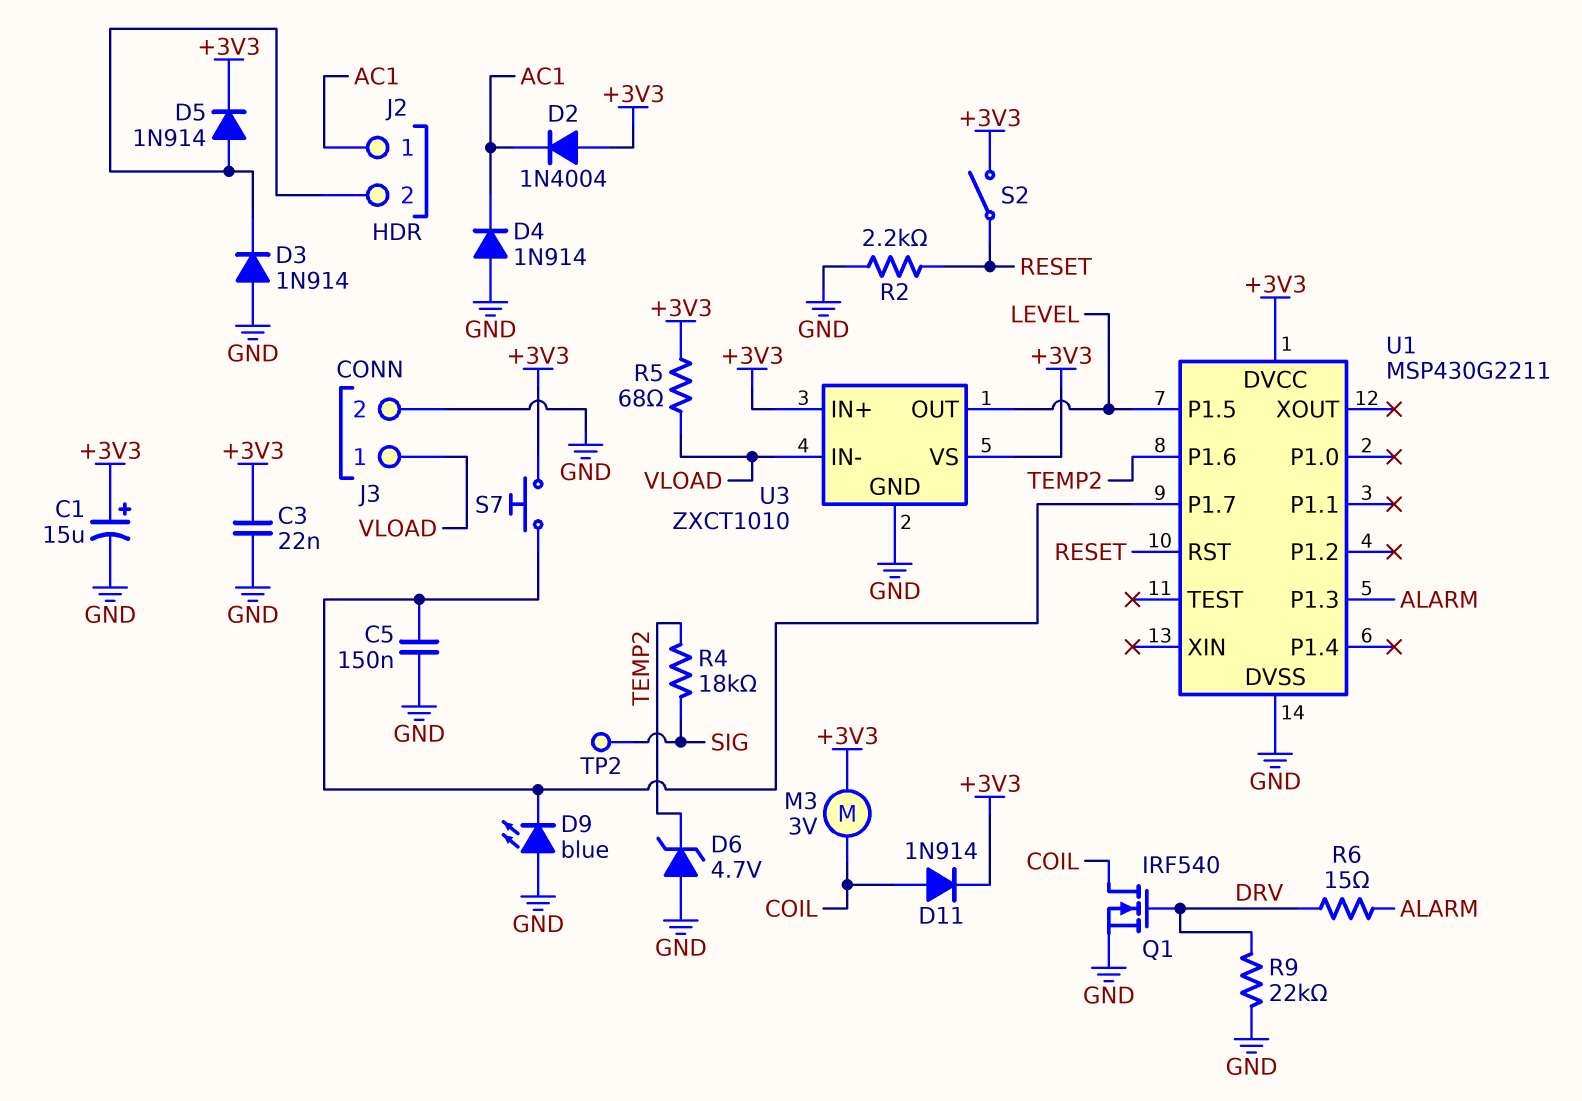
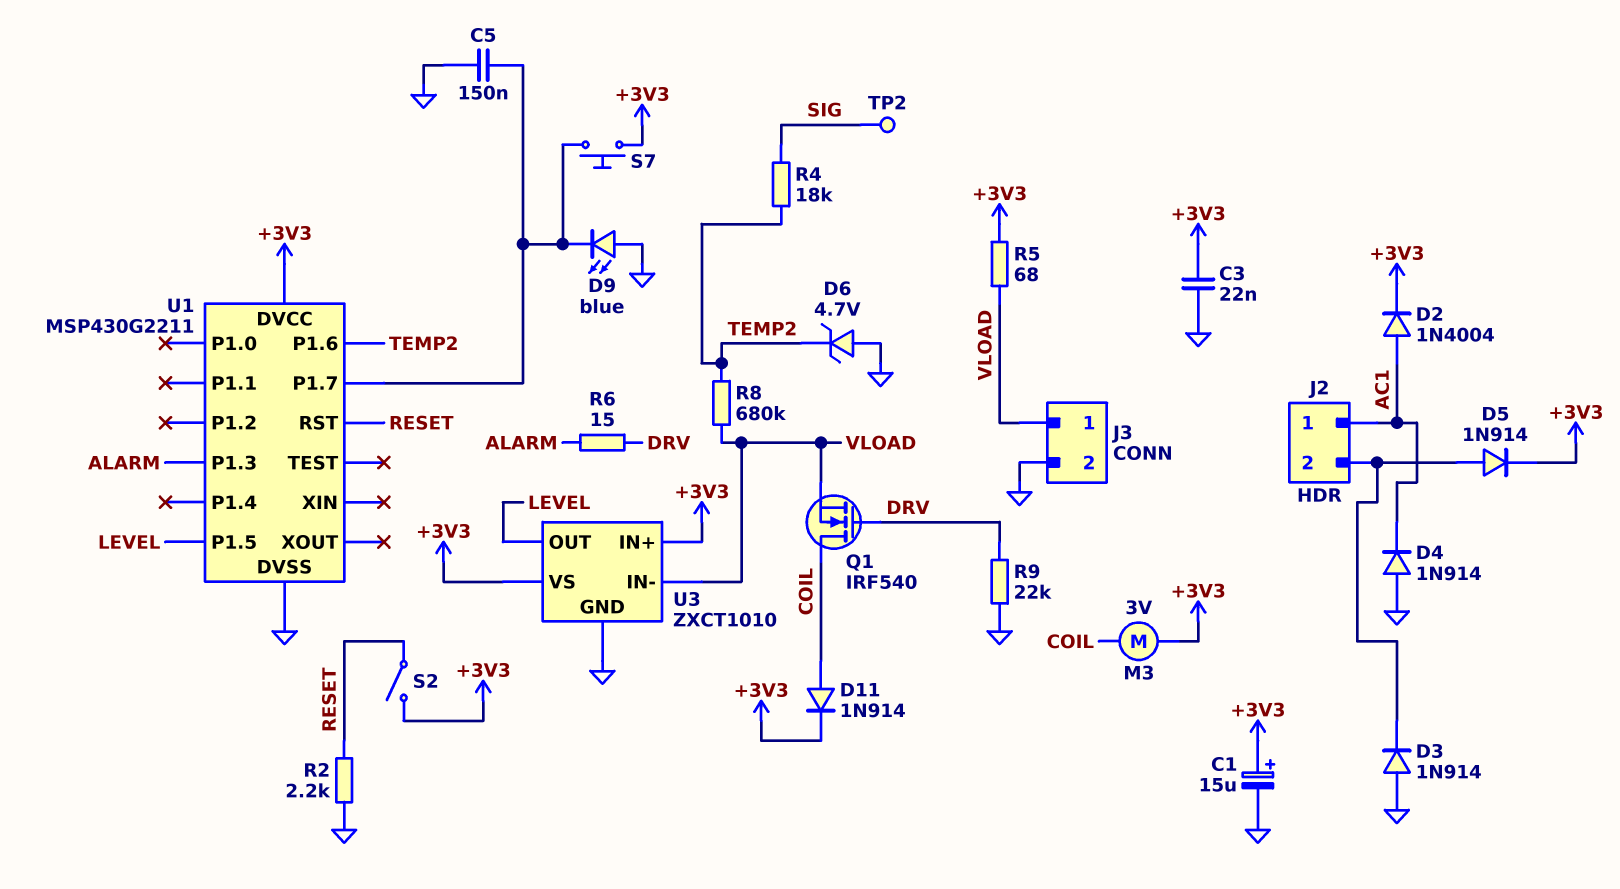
D2: diode 1N4004 (A +3V3, K AC1) -> diode 1N4004 (A AC1, K +3V3)
Q1: NMOS IRF540 (G DRV, D COIL, S GND) -> NMOS IRF540 (G DRV, D COIL, S VLOAD)
R8: none -> 680k (TEMP2, VLOAD)

